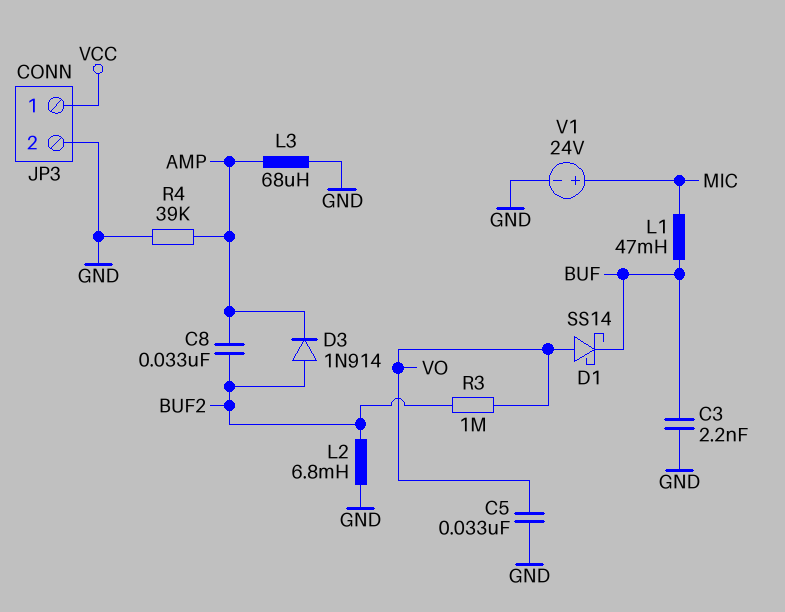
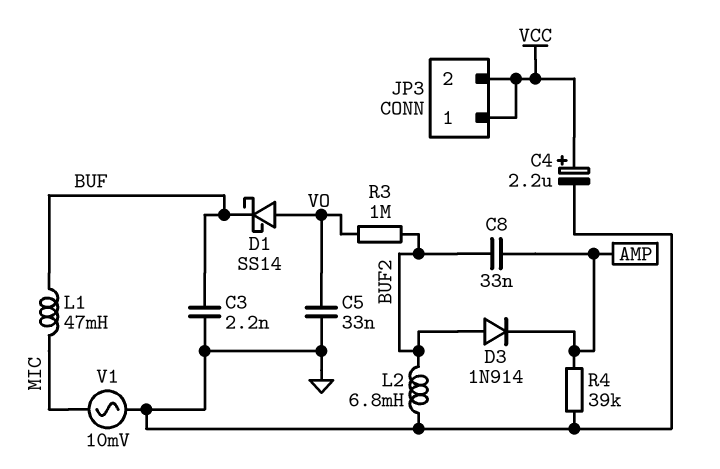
C4: none -> 2.2uF (plus VCC, minus GND)
JP3 pin 2: GND -> VCC
L3: 68uH (AMP, GND) -> none
V1: 24V (plus MIC, minus GND) -> AC 10mV (GND, MIC)

